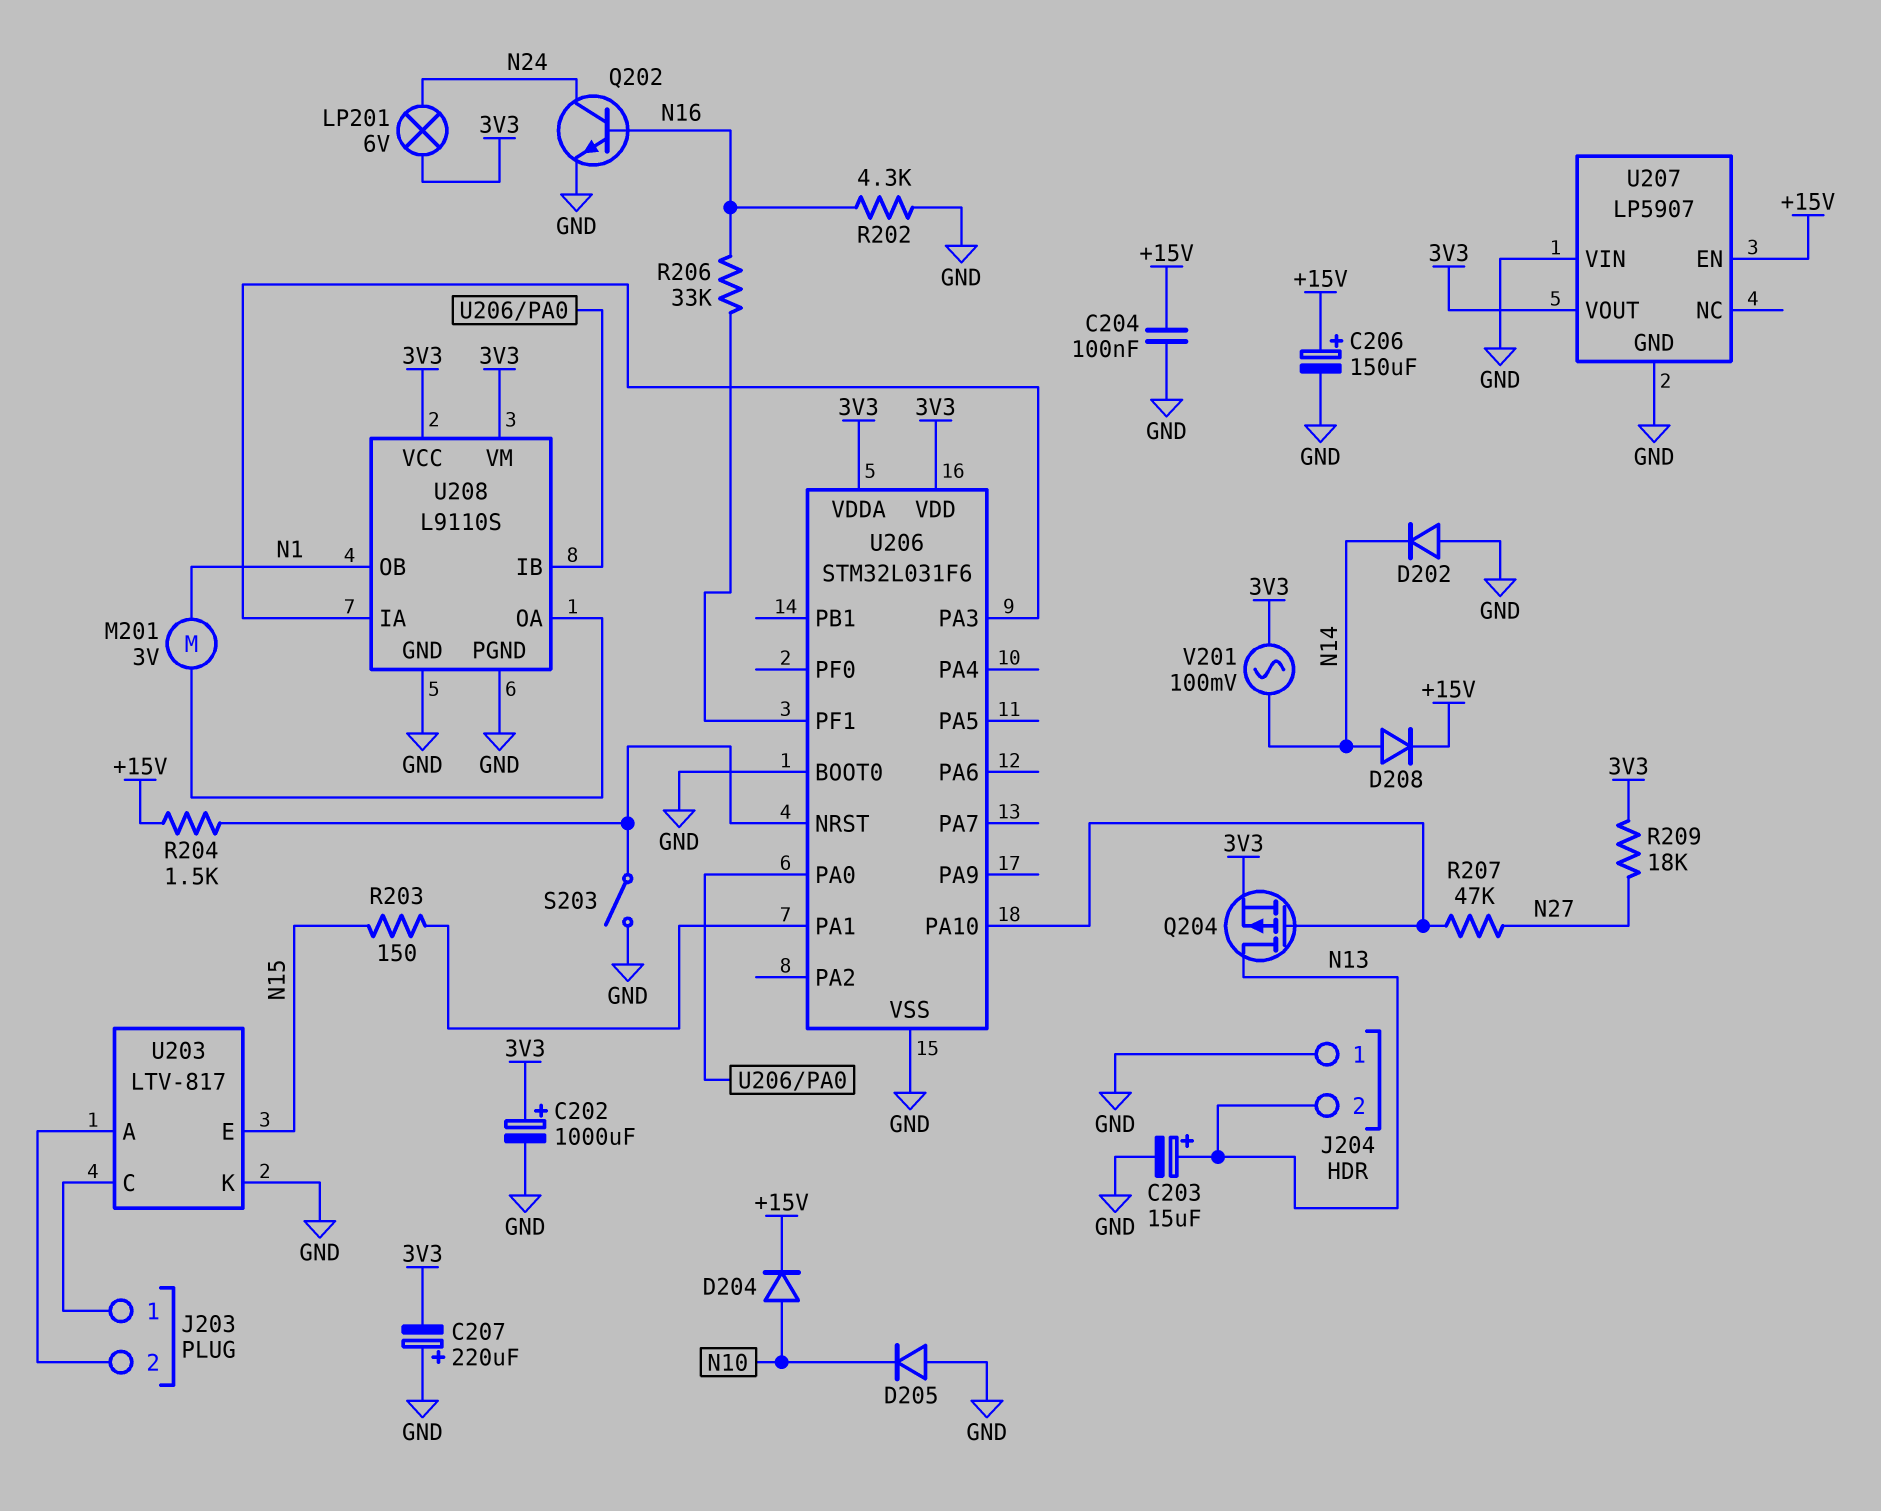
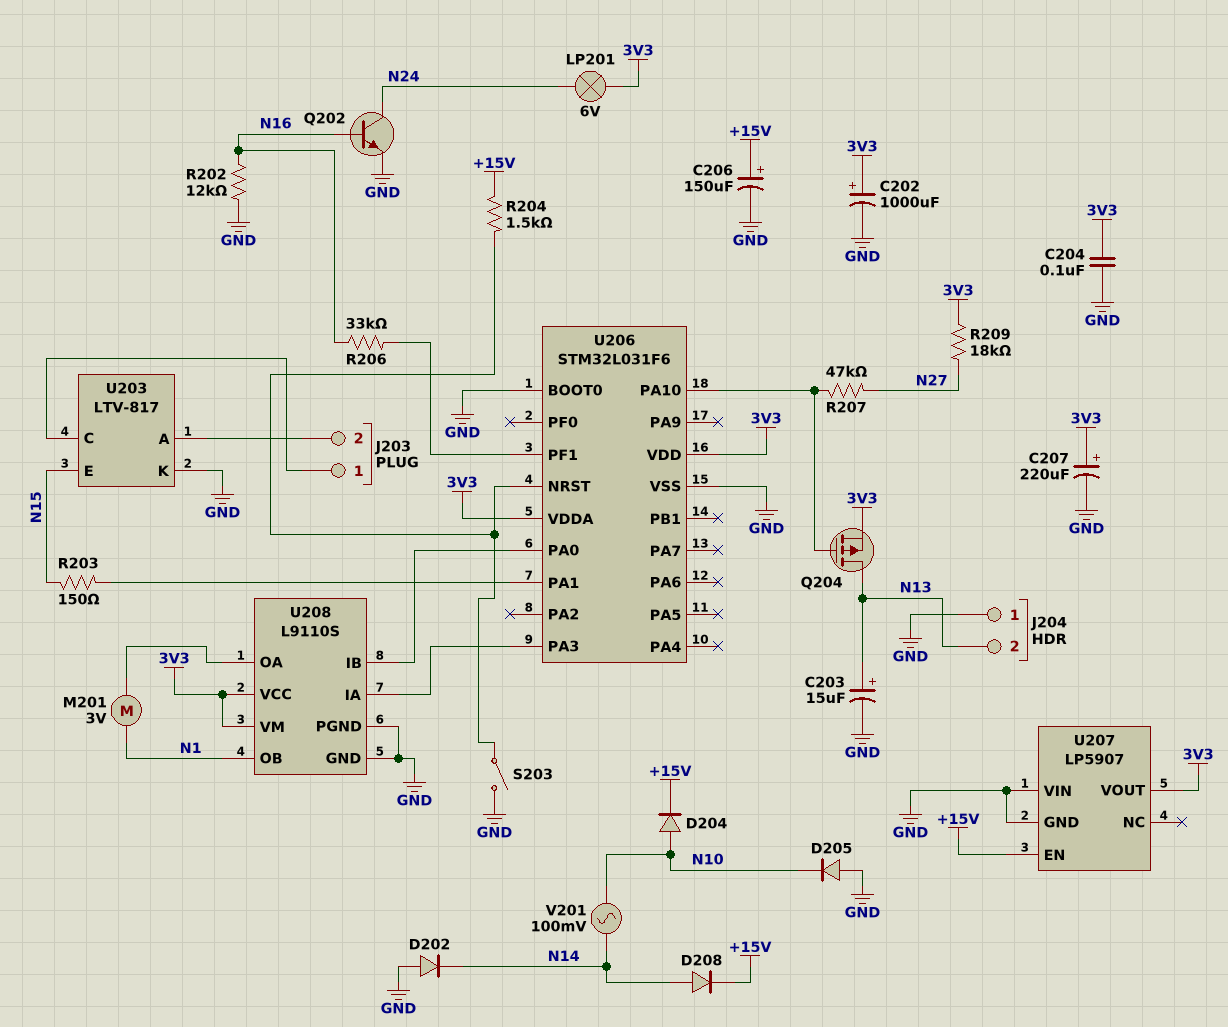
C204: 100nF (+15V, GND) -> 100nF (3V3, GND)
C207: 220uF (plus GND, minus 3V3) -> 220uF (plus 3V3, minus GND)
R202: 4.3k (GND, N16) -> 12k (GND, N16)
V201: AC 100mV (3V3, N14) -> AC 100mV (N10, N14)

